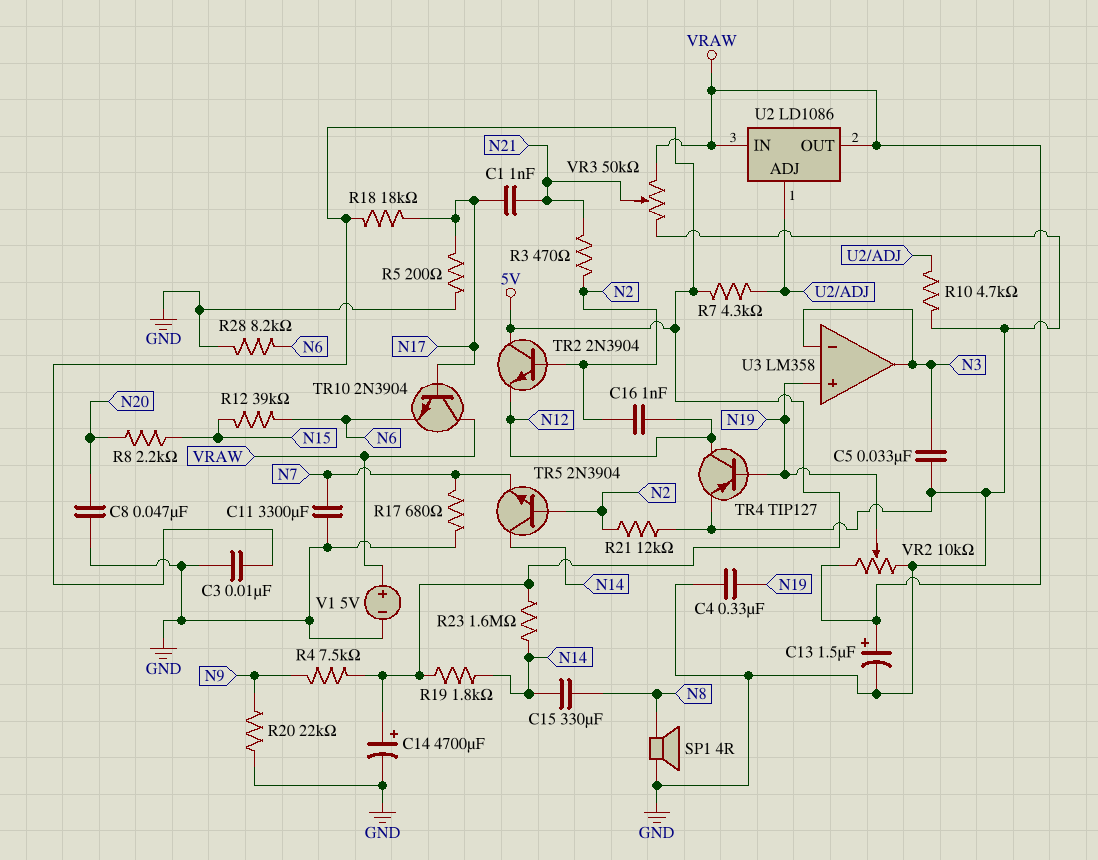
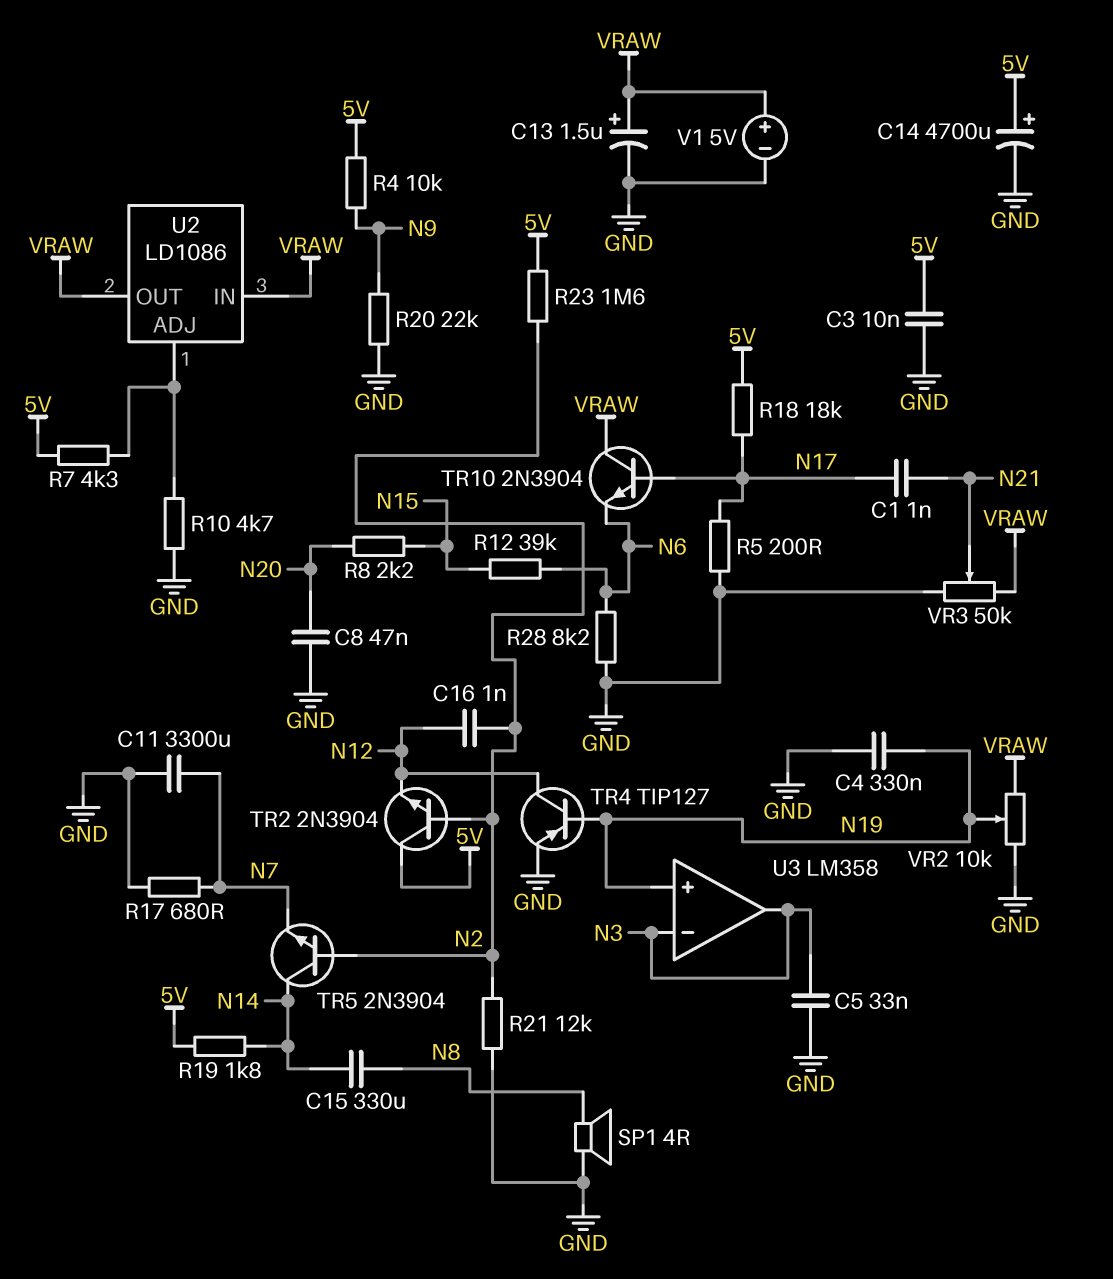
R3: 470 (N2, N21) -> none
R4: 7.5k (5V, N9) -> 10k (5V, N9)
R23: 1.6M (5V, N14) -> 1.6M (5V, N2)

